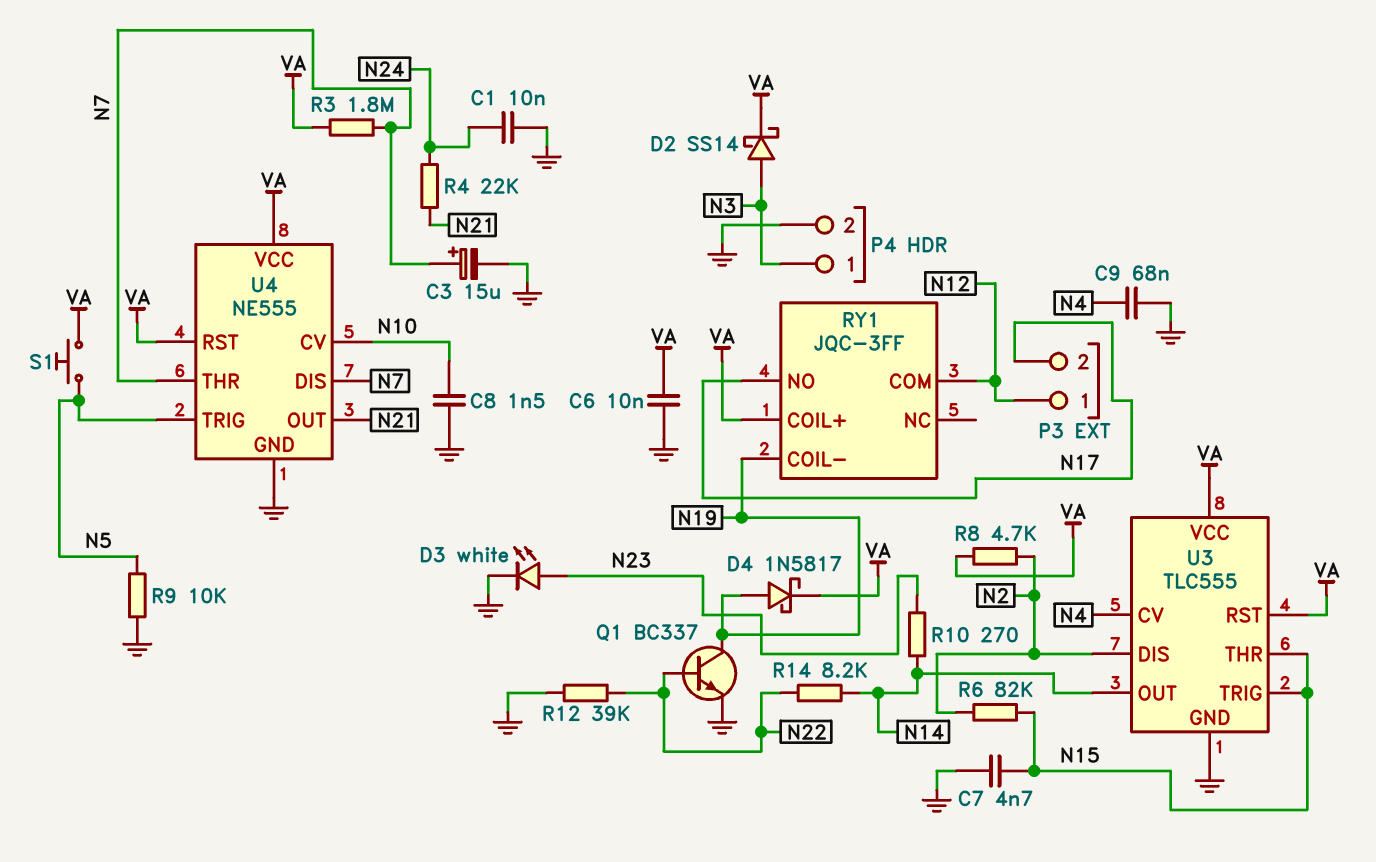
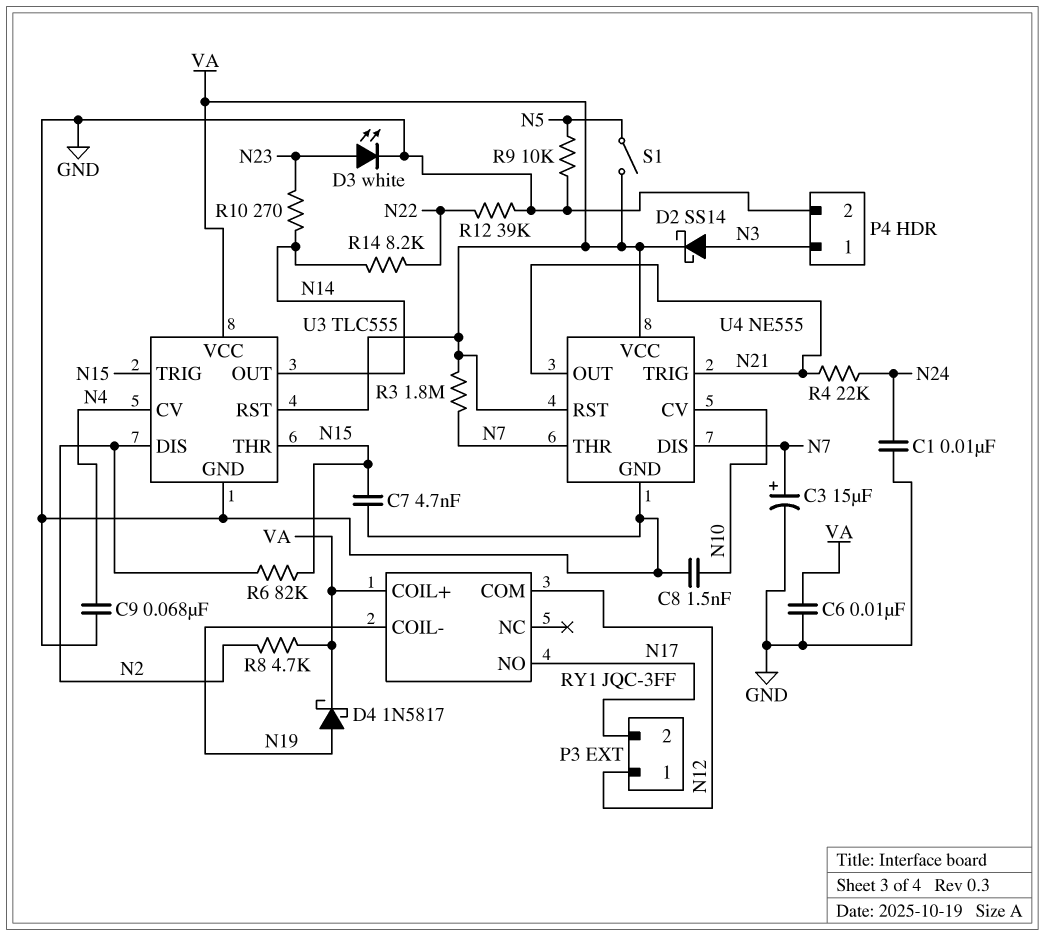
Q1: NPN BC337 (B N22, C N19, E GND) -> none
S1: button (N5, VA) -> switch (N5, VA)
U4 pin TRIG: N5 -> N21

